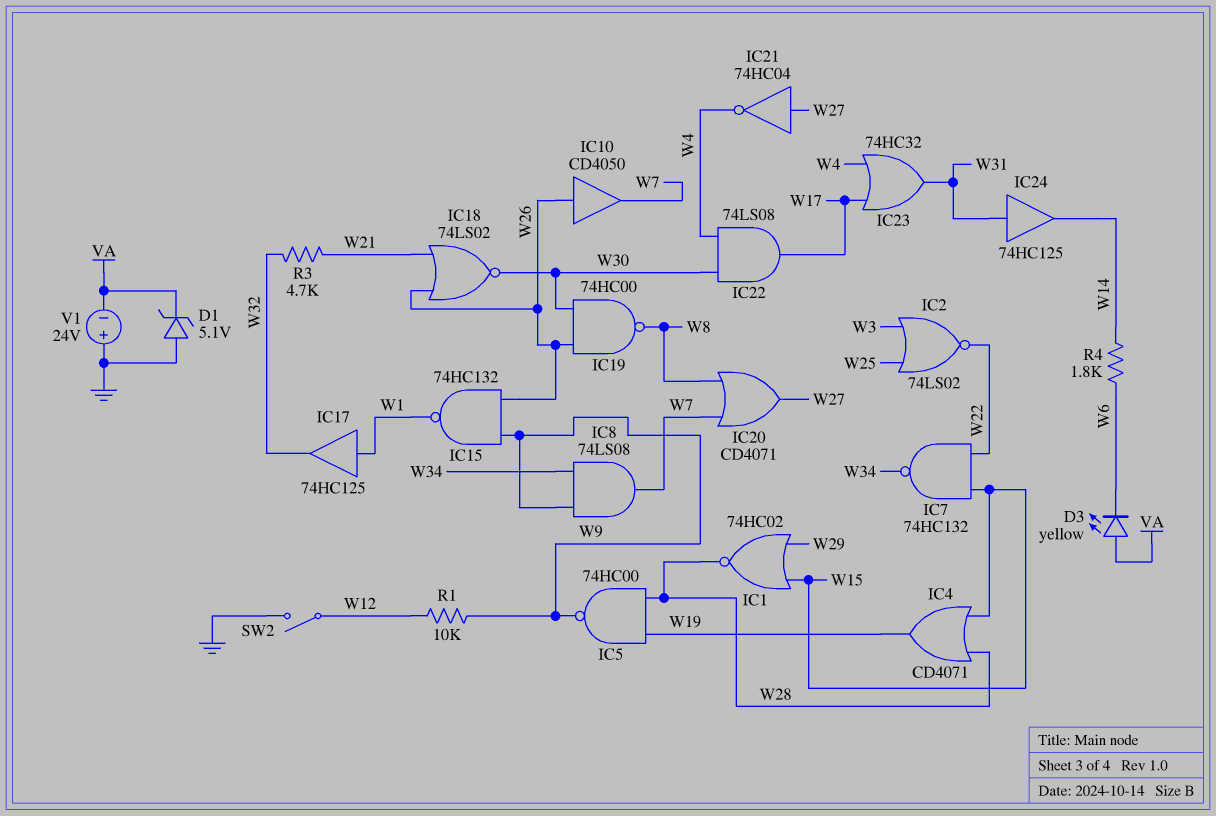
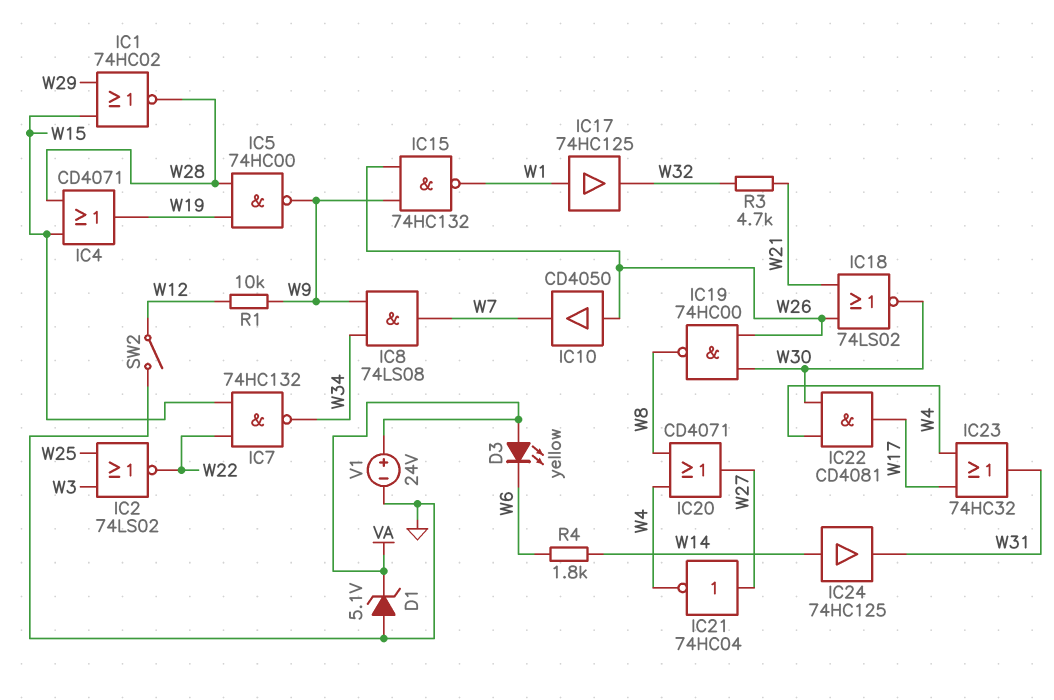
IC20: OR CD4071 (in W7, in W8, out W27) -> OR CD4071 (in W4, in W8, out W27)
IC22: AND 74LS08 (in W4, in W30, out W17) -> AND CD4081 (in W4, in W30, out W17)
IC24: buffer 74HC125 (in W31, out W14) -> buffer 74HC125 (in W14, out W31)
V1: 24V (plus GND, minus VA) -> 24V (plus VA, minus GND)

